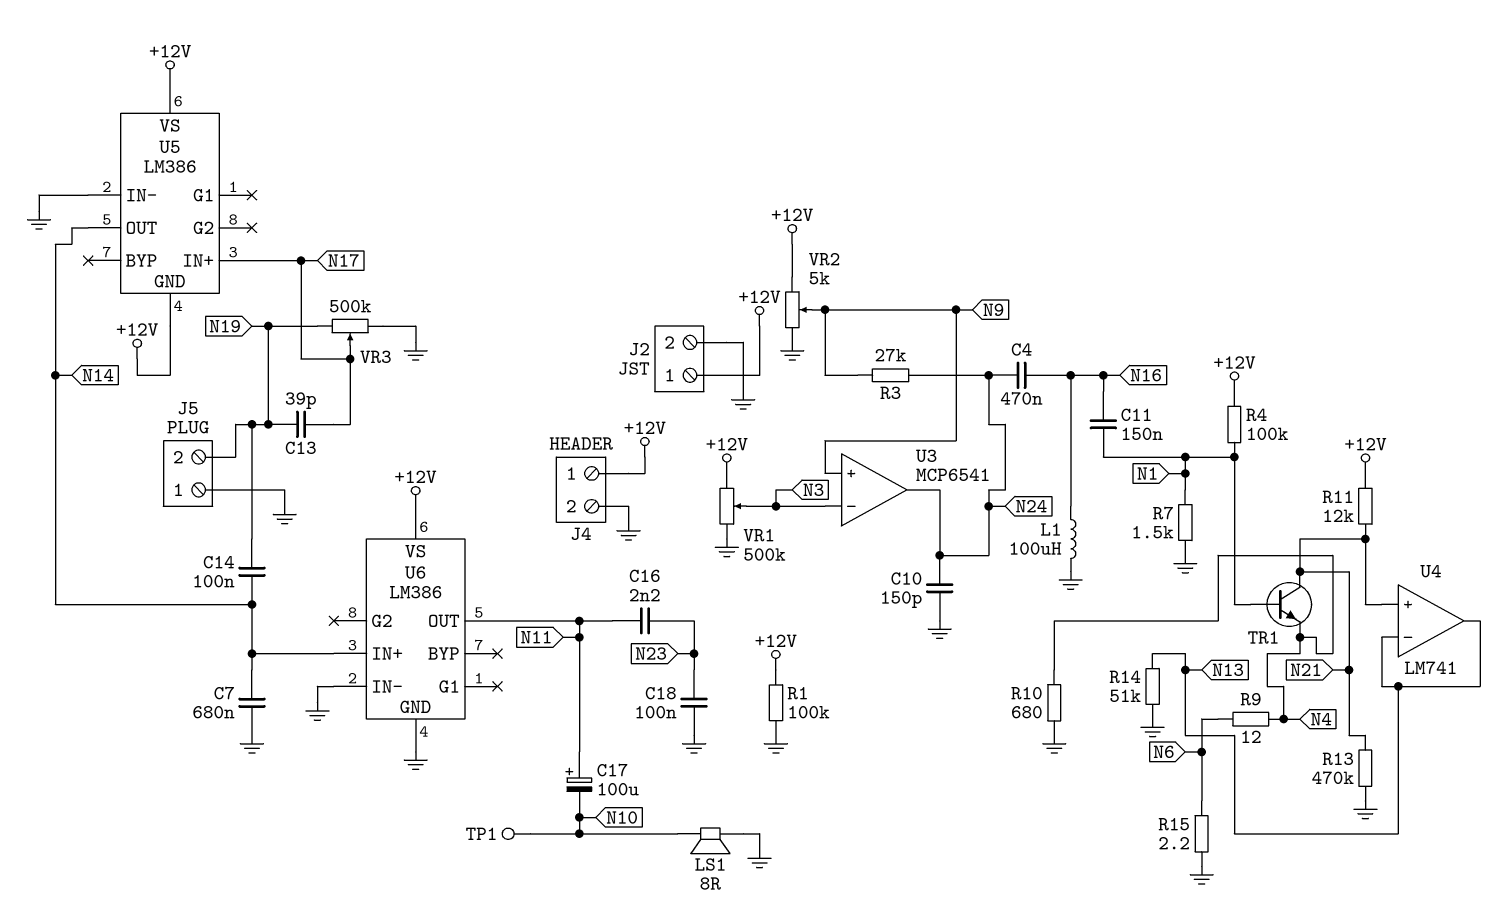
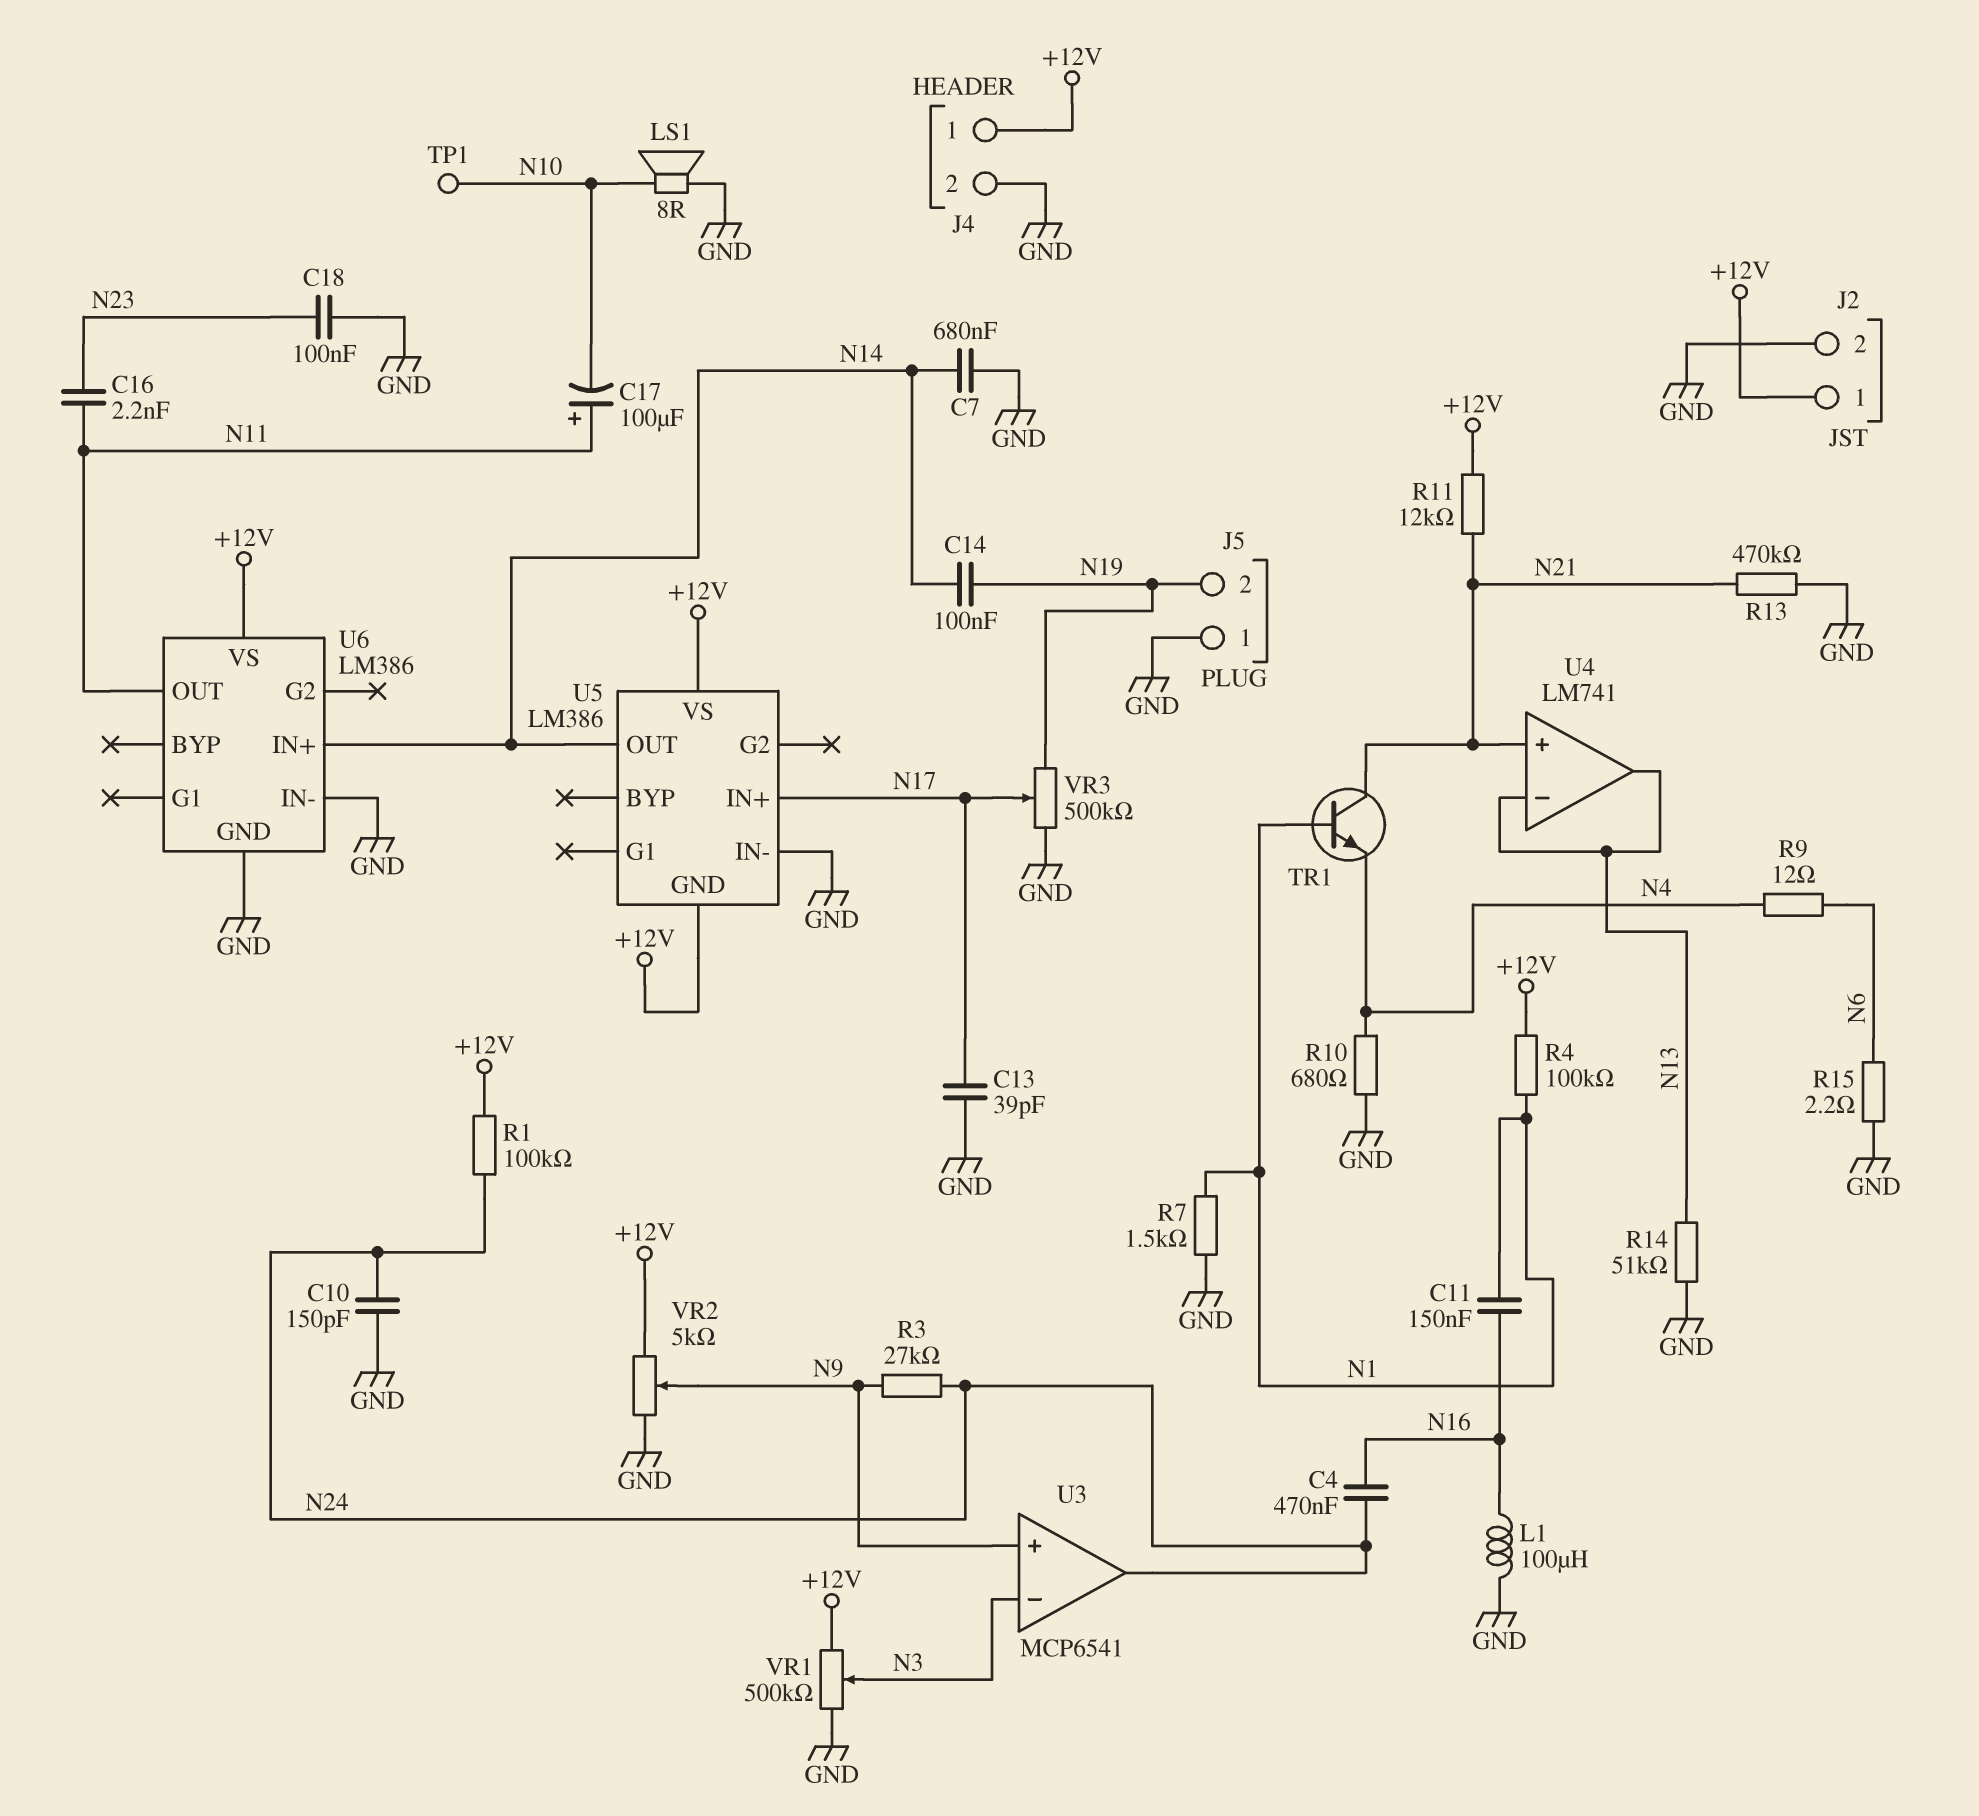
C13: 39pF (N17, N19) -> 39pF (GND, N17)
R1: 100k (+12V, GND) -> 100k (+12V, N24)

